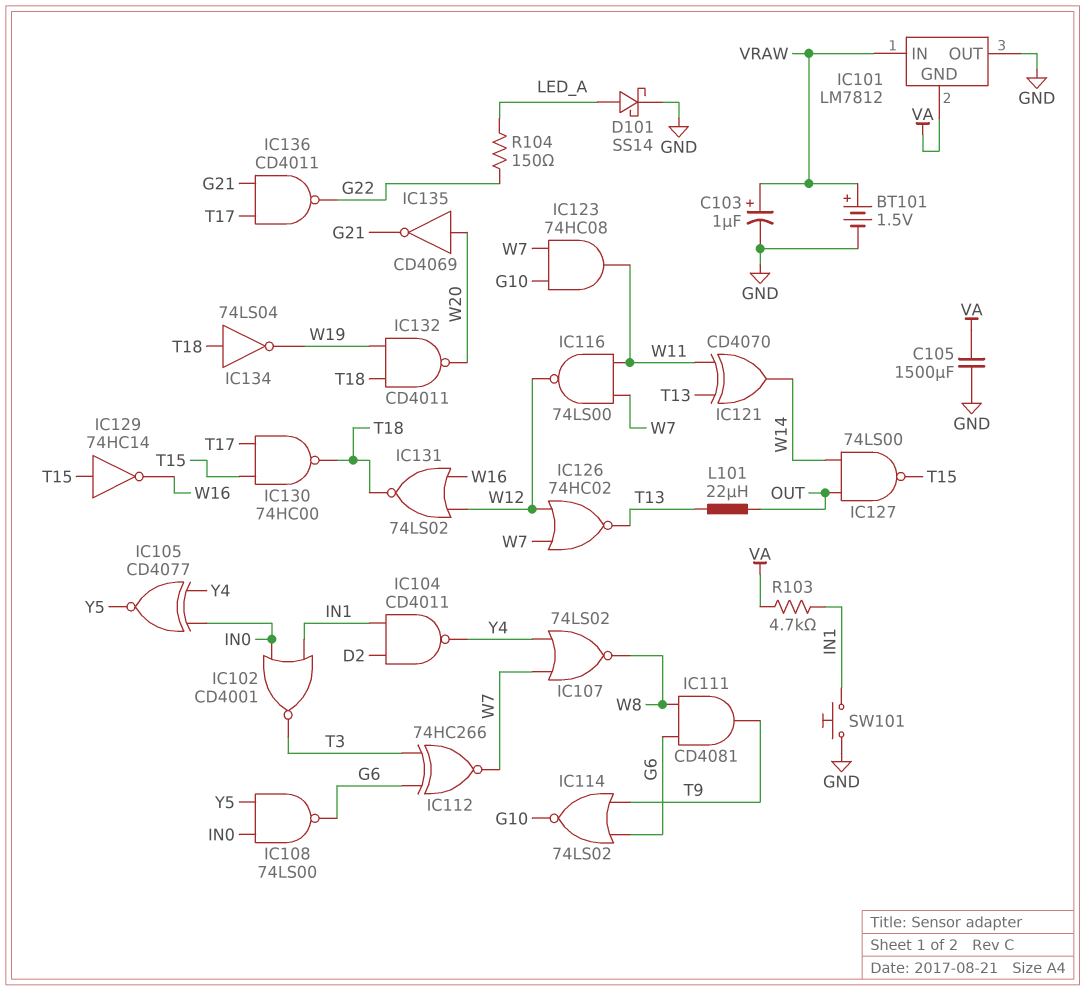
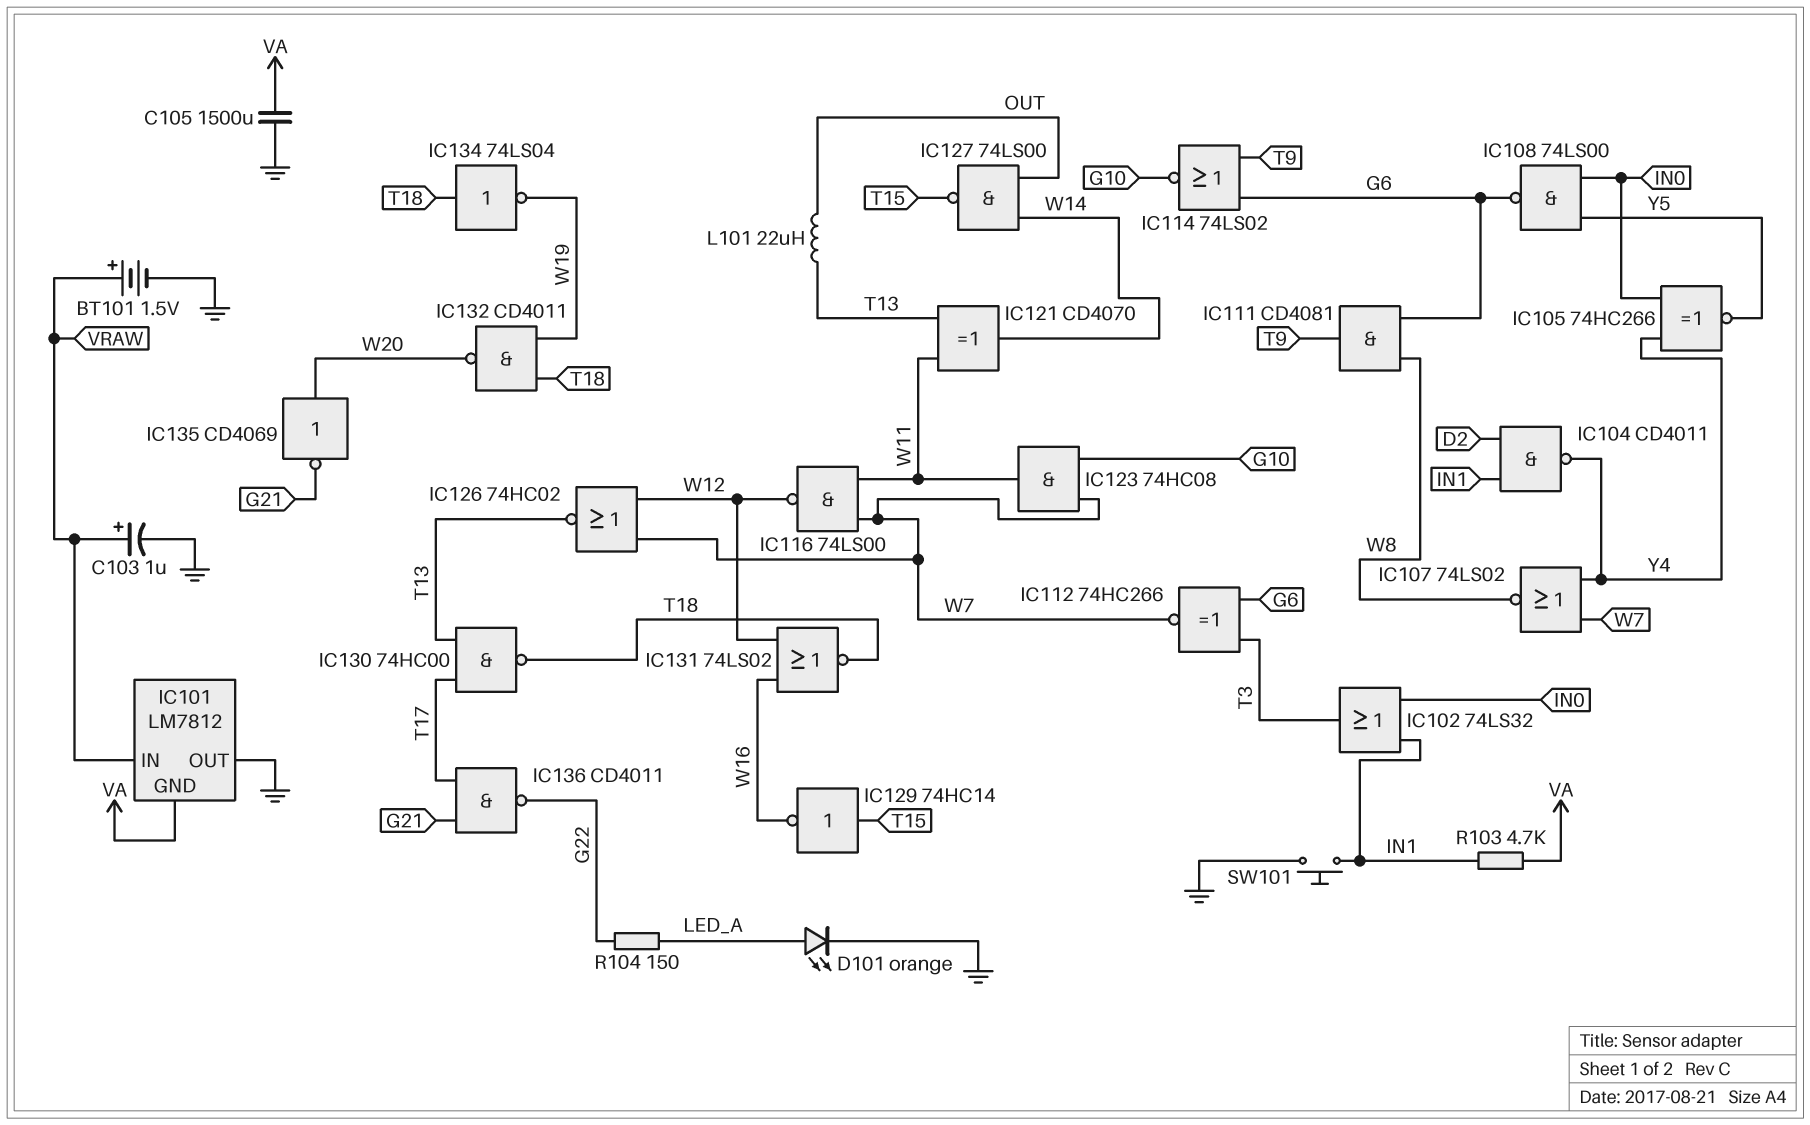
D101: schottky SS14 (A LED_A, K GND) -> LED orange (A LED_A, K GND)
IC102: NOR CD4001 (in IN0, in IN1, out T3) -> OR 74LS32 (in IN0, in IN1, out T3)
IC105: XNOR CD4077 (in IN0, in Y4, out Y5) -> XNOR 74HC266 (in IN0, in Y4, out Y5)
IC130: NAND 74HC00 (in T15, in T17, out T18) -> NAND 74HC00 (in T13, in T17, out T18)

